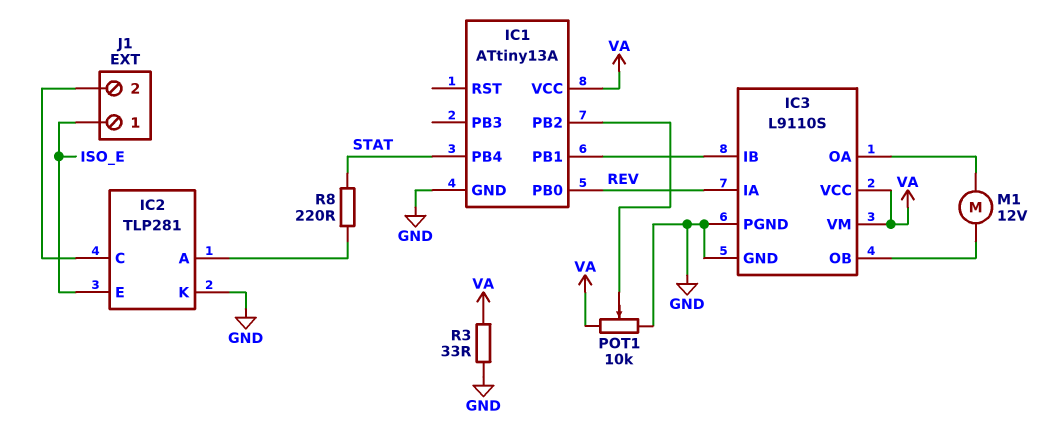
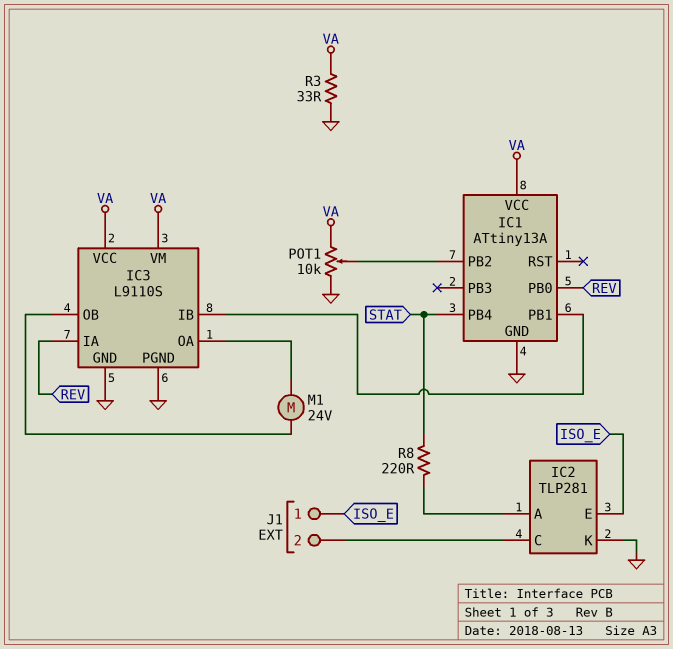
M1: motor 12V (IC3/OA, IC3/OB) -> motor 24V (IC3/OA, IC3/OB)

